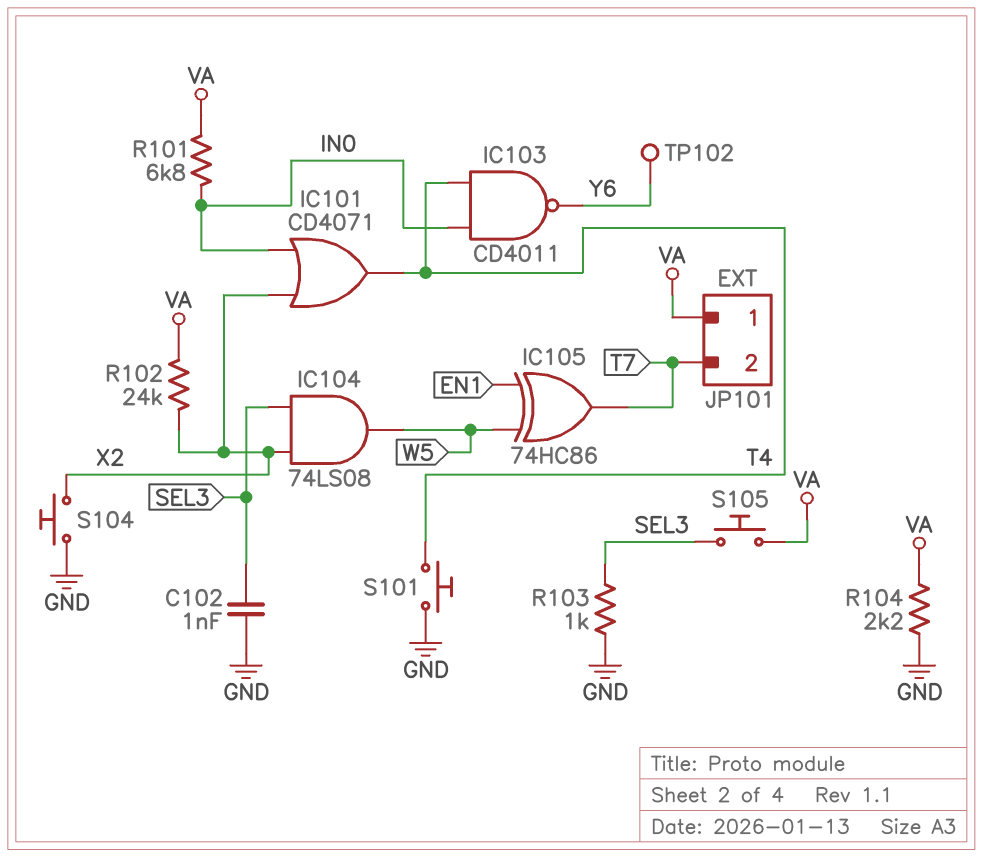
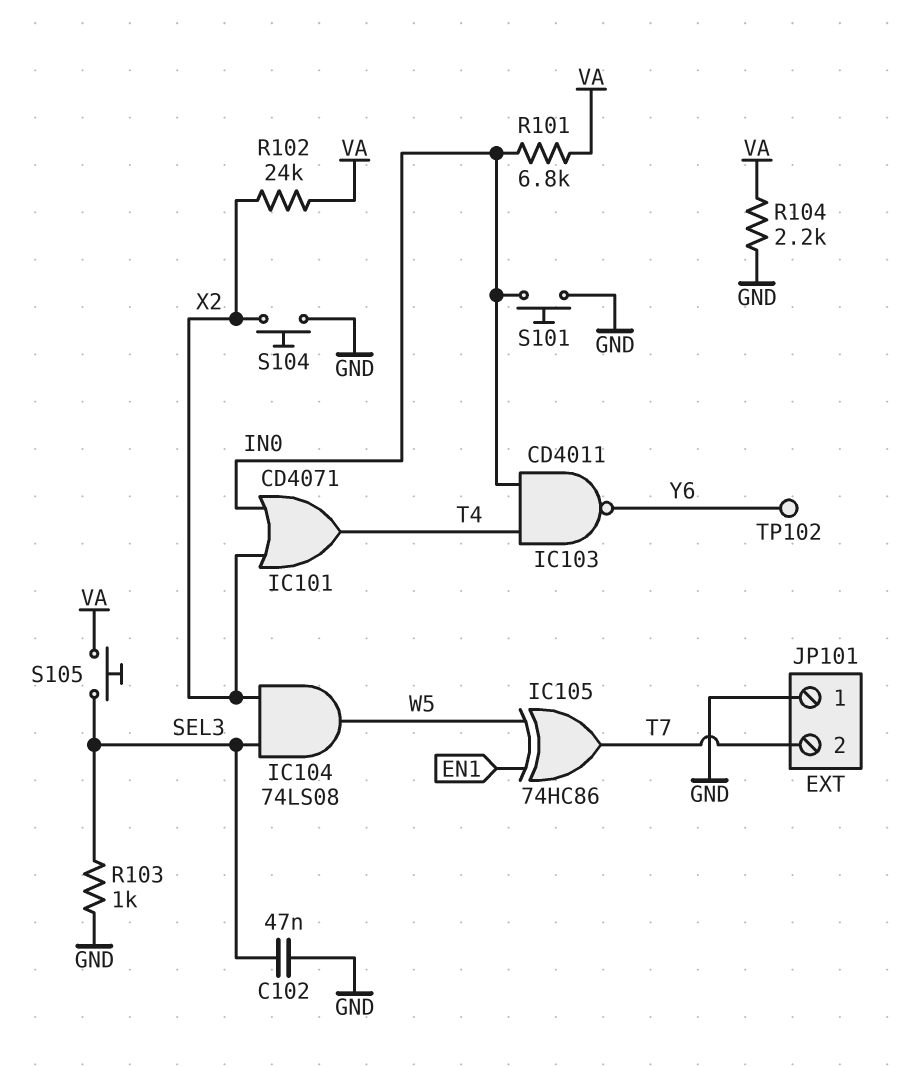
C102: 1nF (GND, SEL3) -> 47nF (GND, SEL3)
JP101 pin 1: VA -> GND
S101: button (GND, T4) -> button (GND, IN0)

